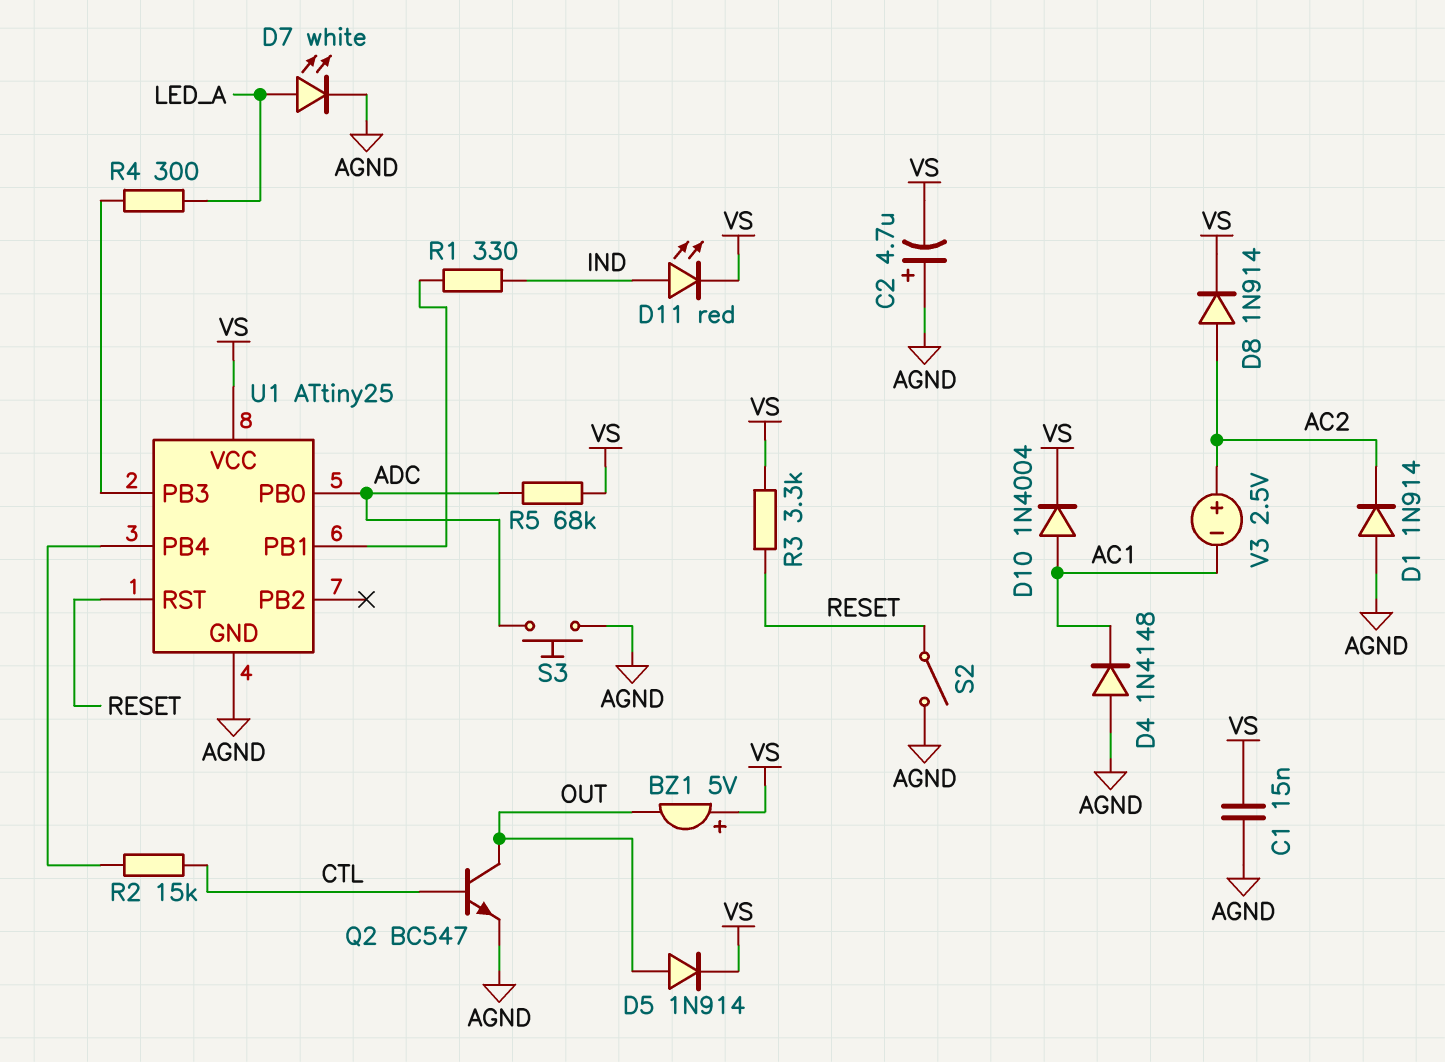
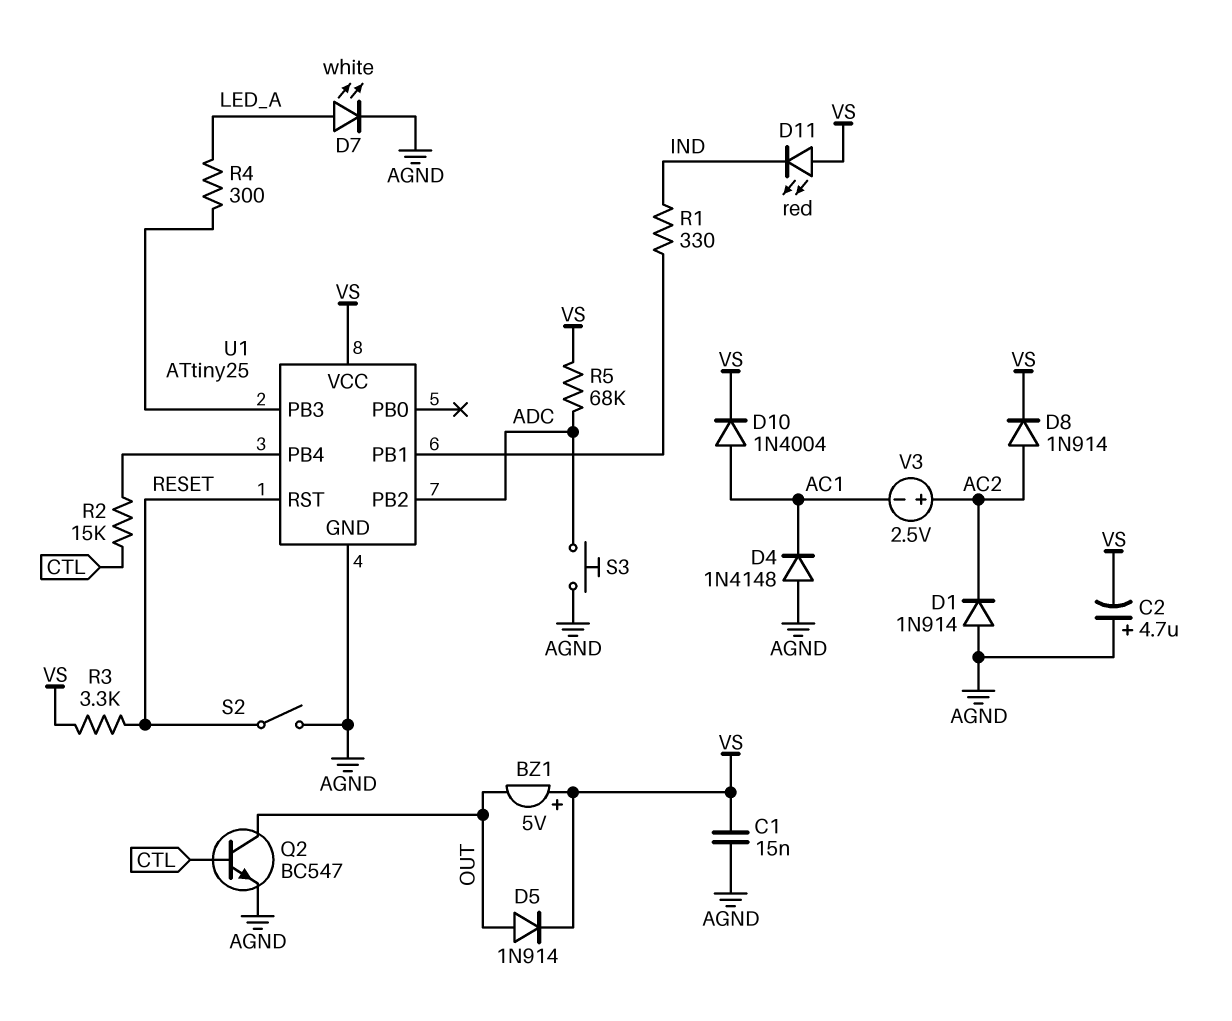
D11: LED red (A IND, K VS) -> LED red (A VS, K IND)
U1 pin PB0: ADC -> none
U1 pin PB2: none -> ADC

